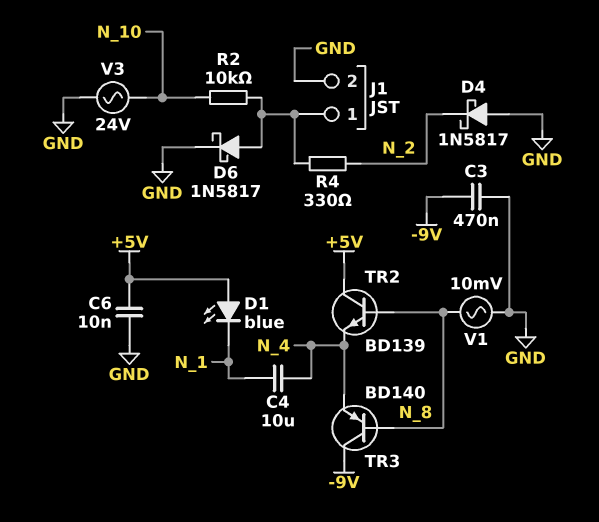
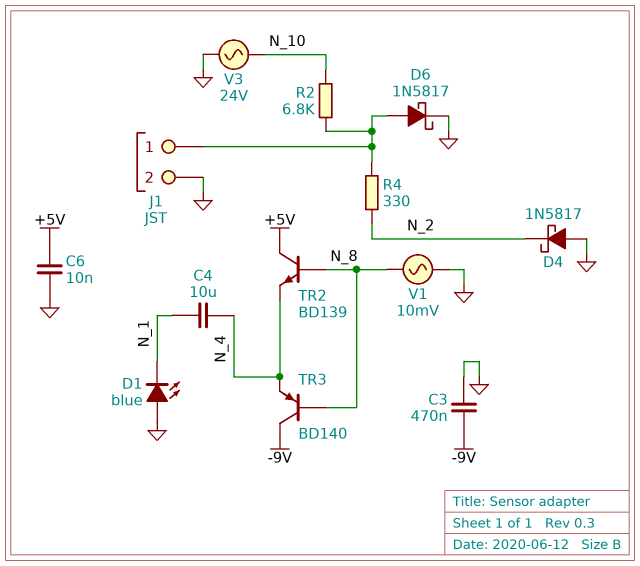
D1: LED blue (A +5V, K N_1) -> LED blue (A GND, K N_1)
R2: 10k (J1/1, N_10) -> 6.8k (J1/1, N_10)

